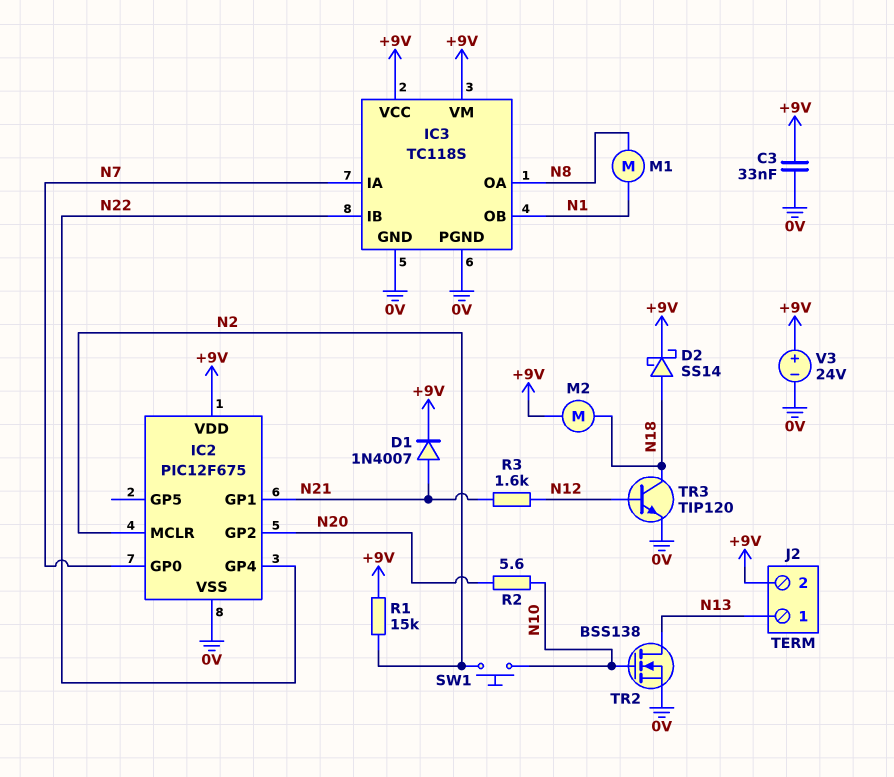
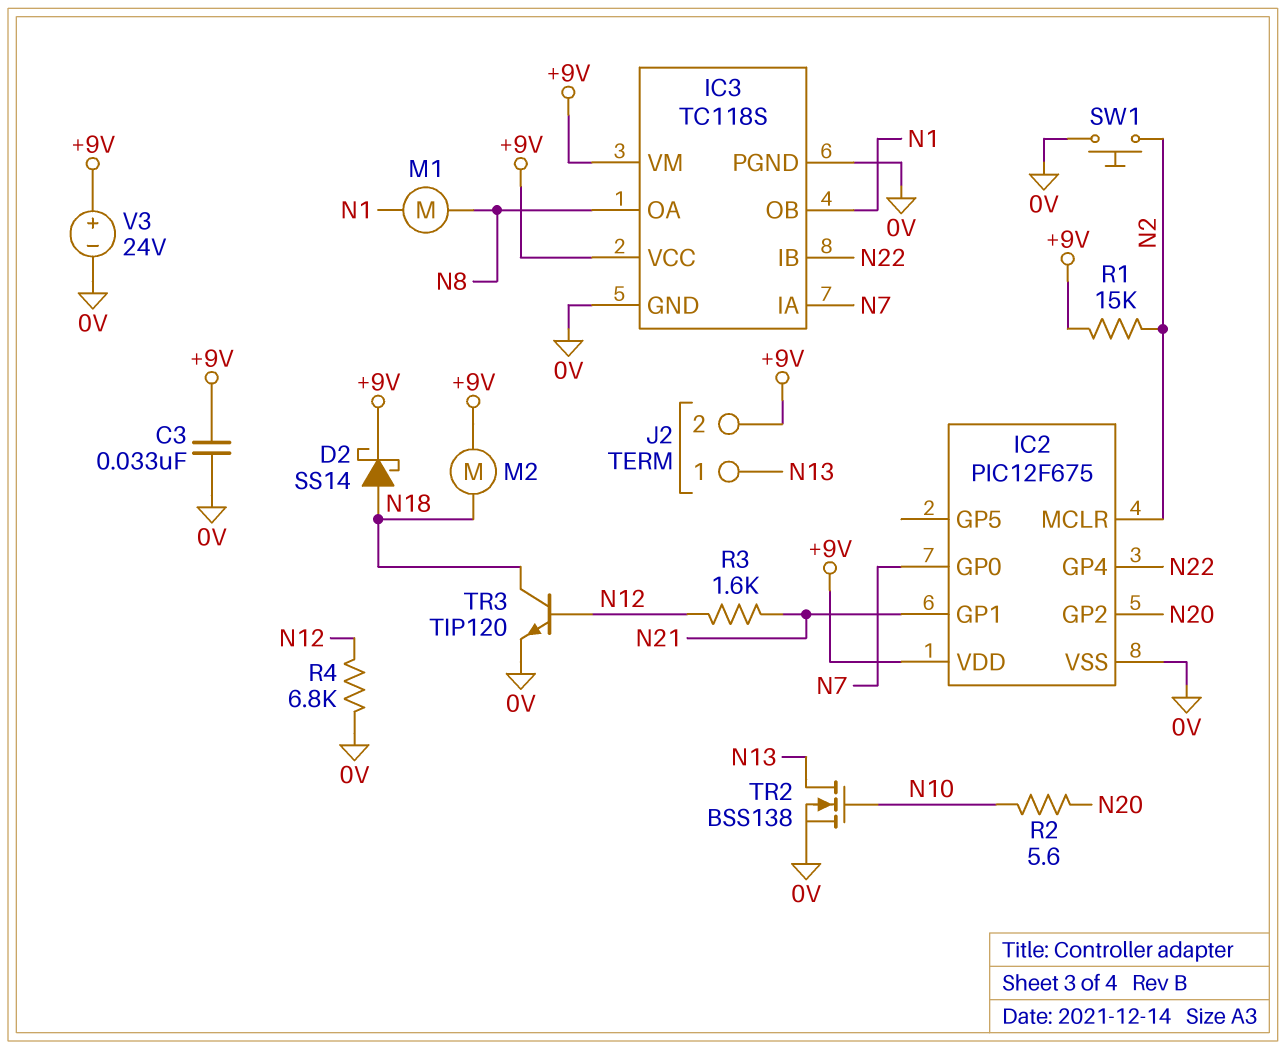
D1: diode 1N4007 (A N21, K +9V) -> none
R4: none -> 6.8k (0V, N12)
SW1: button (N2, N10) -> button (0V, N2)

